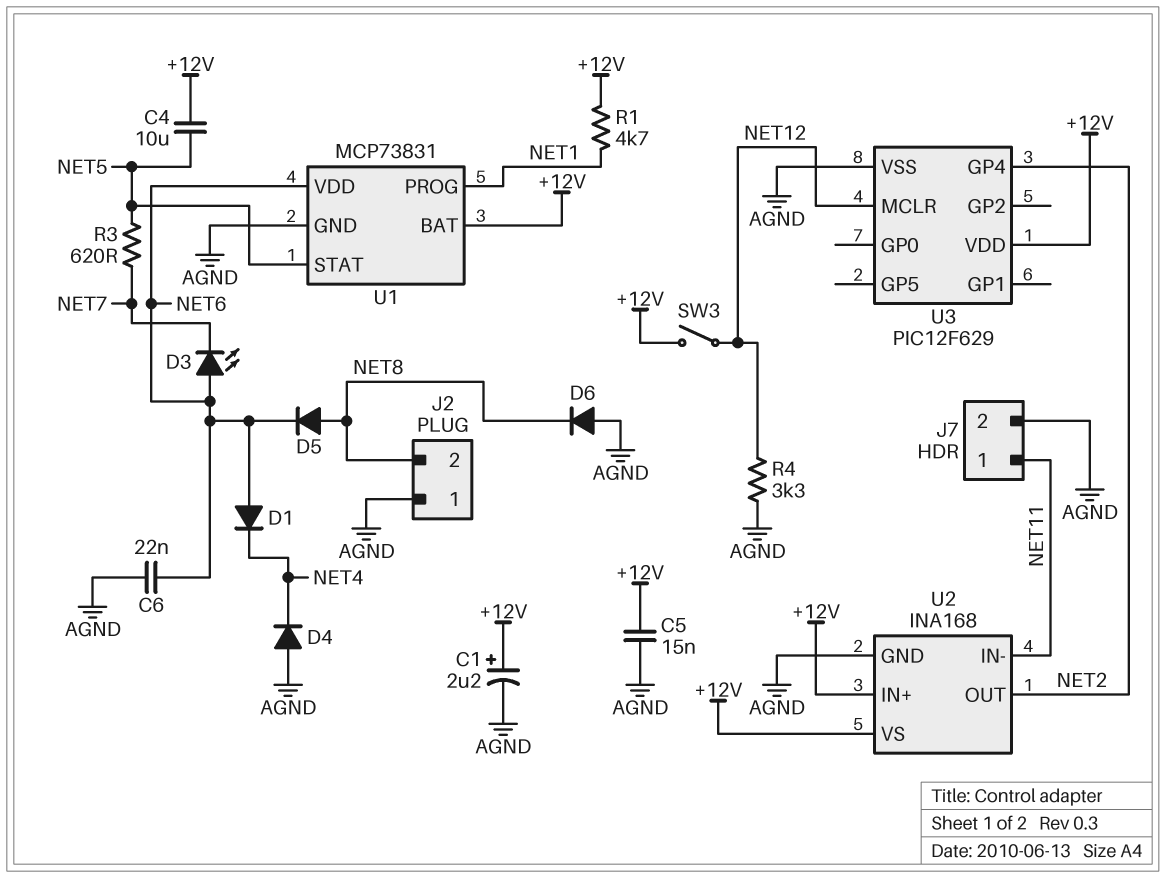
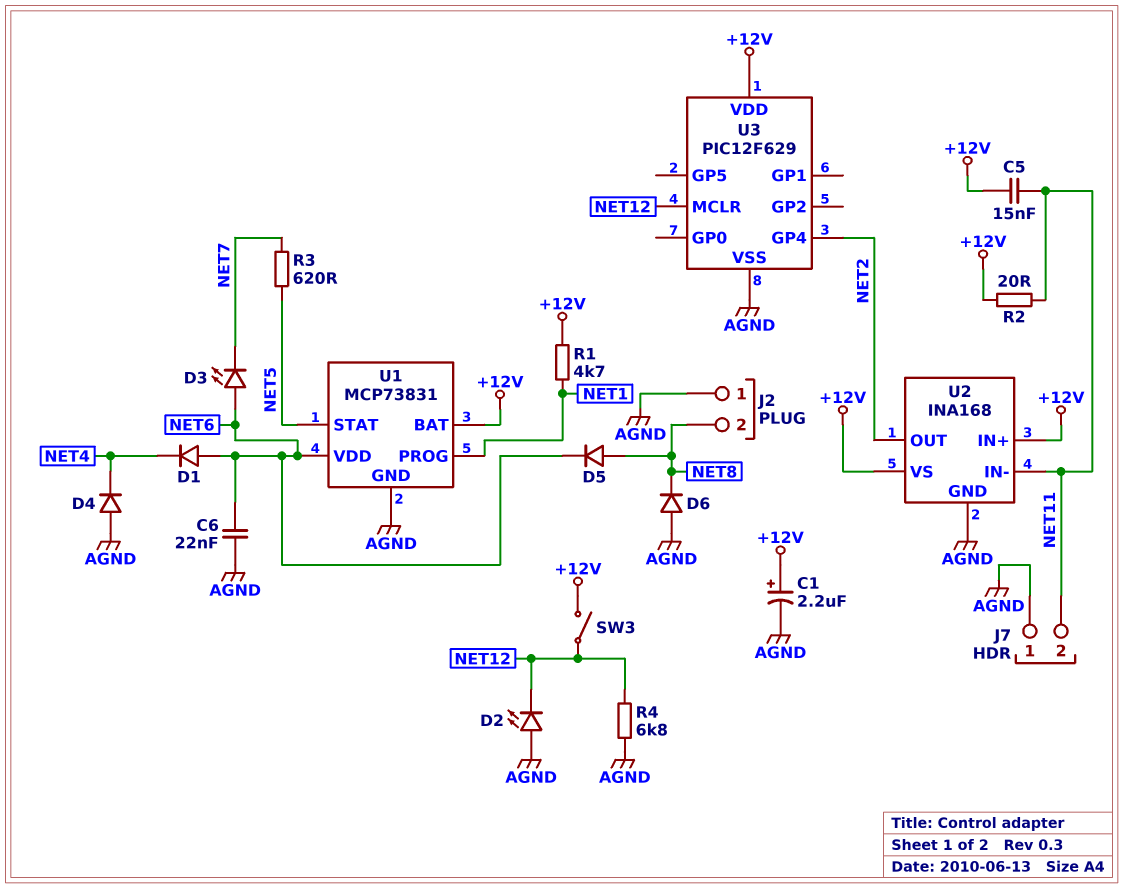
C4: 10uF (+12V, NET5) -> none
C5: 15nF (+12V, AGND) -> 15nF (+12V, NET11)
D2: none -> LED (A AGND, K NET12)
J7 pin 1: NET11 -> AGND
J7 pin 2: AGND -> NET11
R2: none -> 20 (+12V, NET11)
R4: 3.3k (AGND, NET12) -> 6.8k (AGND, NET12)

